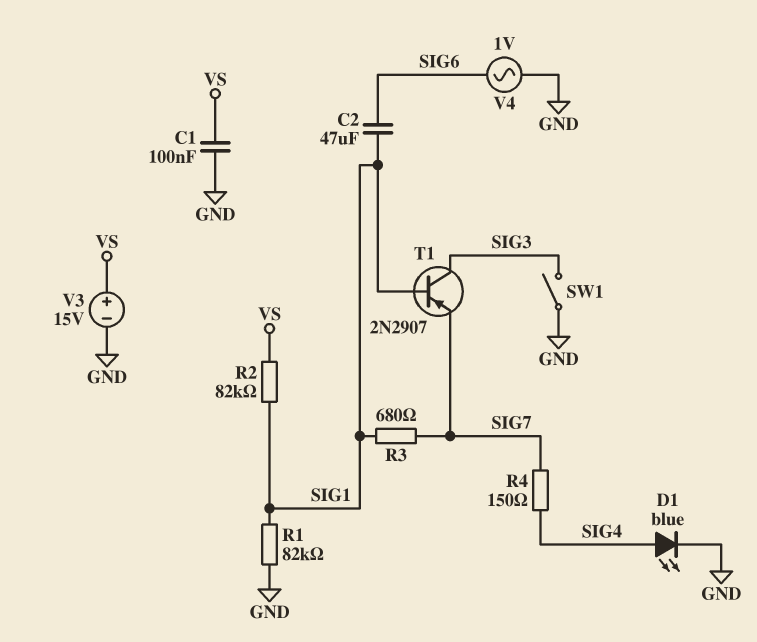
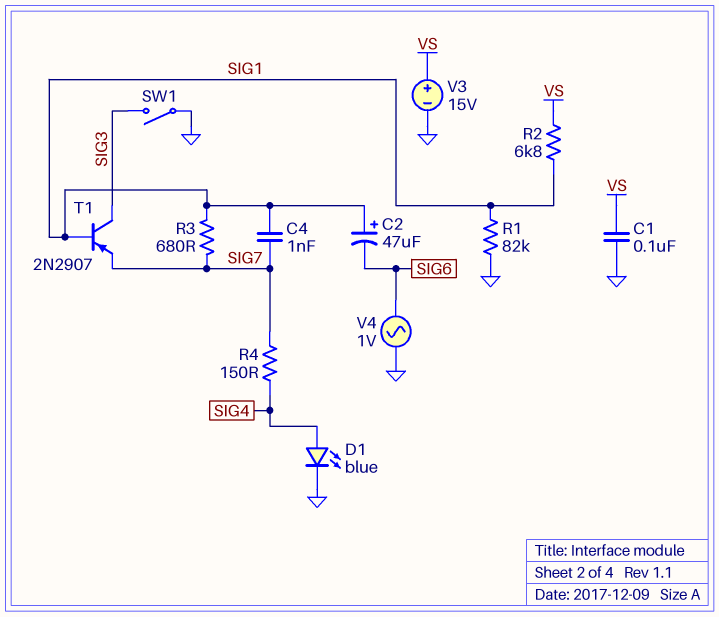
C2: 47uF (SIG1, SIG6) -> 47uF (plus SIG1, minus SIG6)
C4: none -> 1nF (SIG1, SIG7)
R2: 82k (SIG1, VS) -> 6.8k (SIG1, VS)

